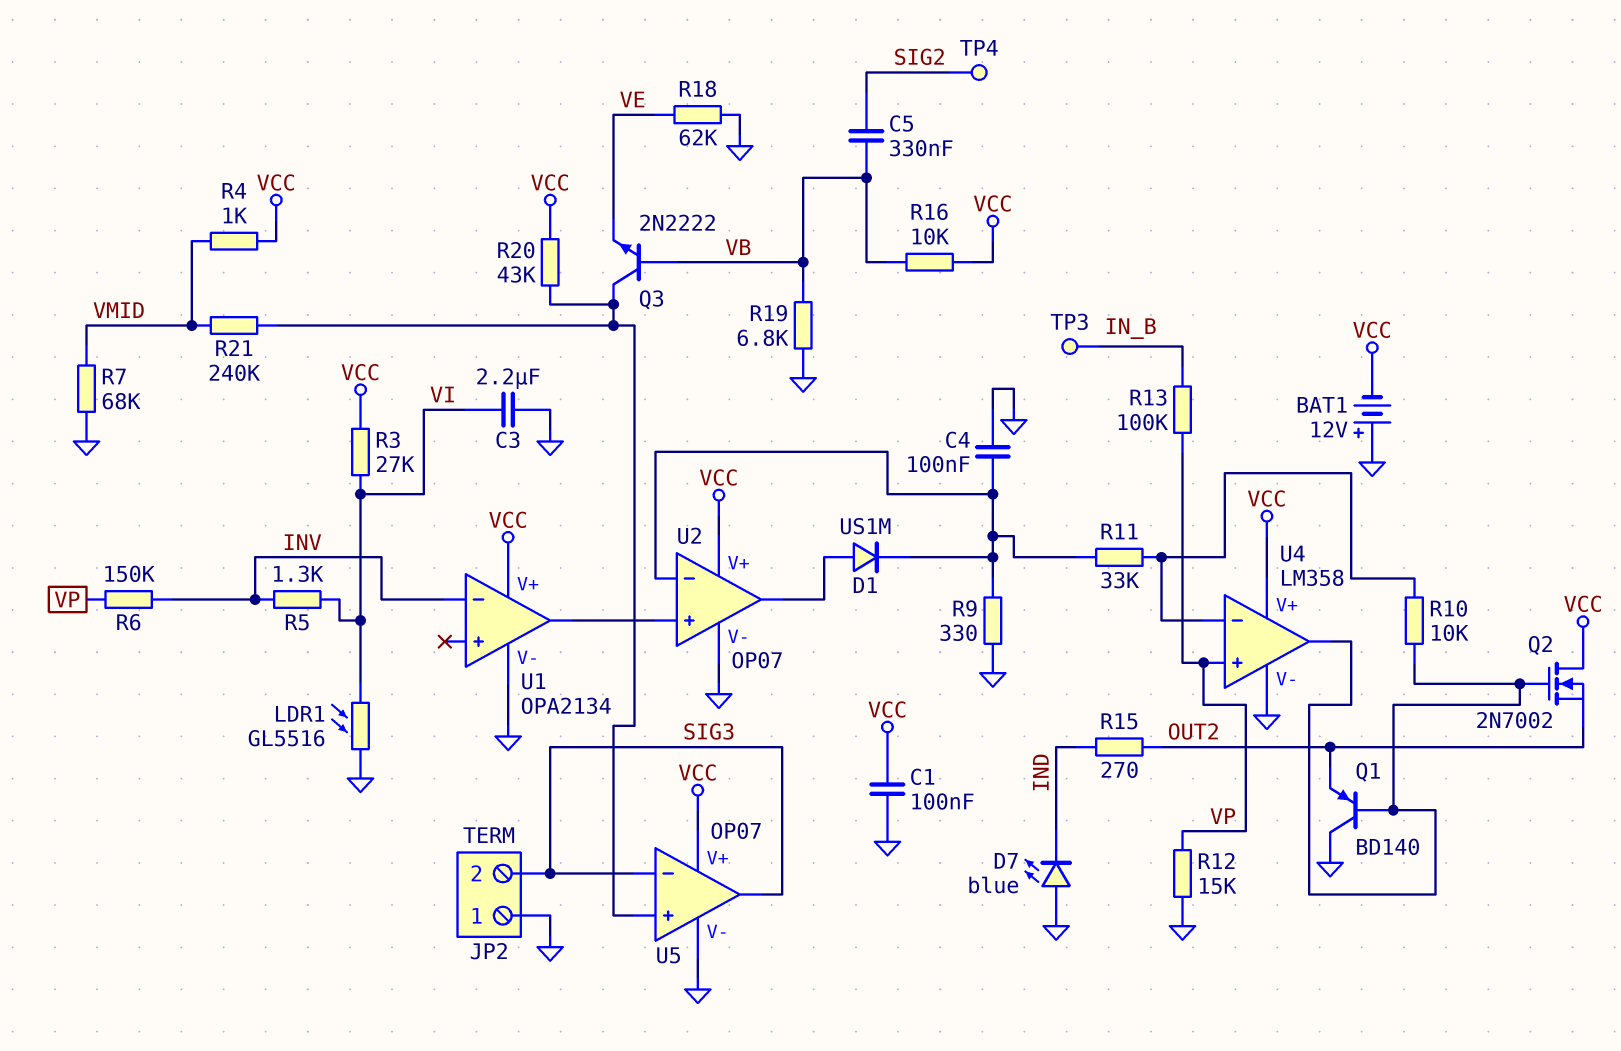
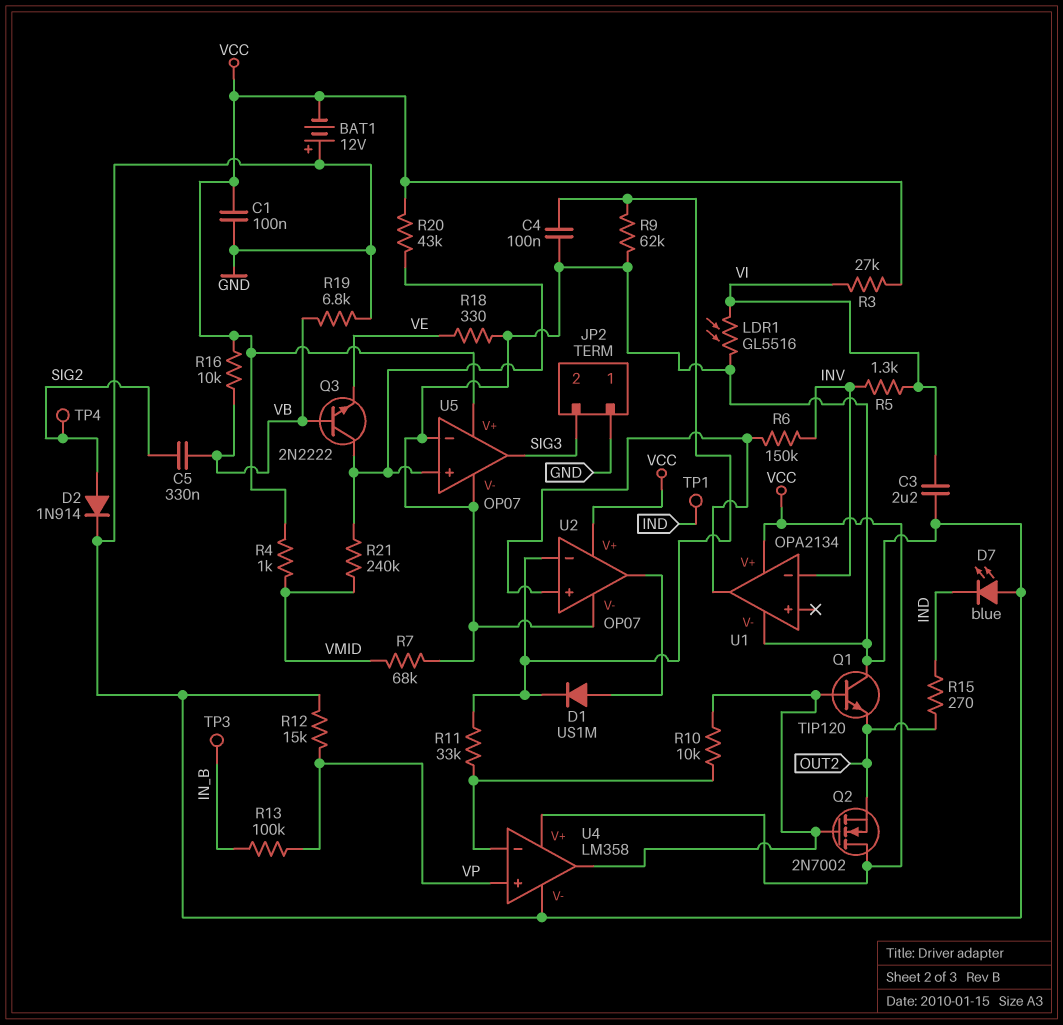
D2: none -> diode 1N914 (A SIG2, K GND)
Q1: PNP BD140 (B U4/out, C GND, E OUT2) -> NPN TIP120 (B U4/out, C GND, E OUT2)
R6: 150k (INV, VP) -> 150k (INV, U1/out)
R9: 330 (GND, U2/in-) -> 62k (GND, U2/in-)
R18: 62k (GND, VE) -> 330 (GND, VE)
TP1: none -> test point (IND)
U5 pin in-: SIG3 -> GND

